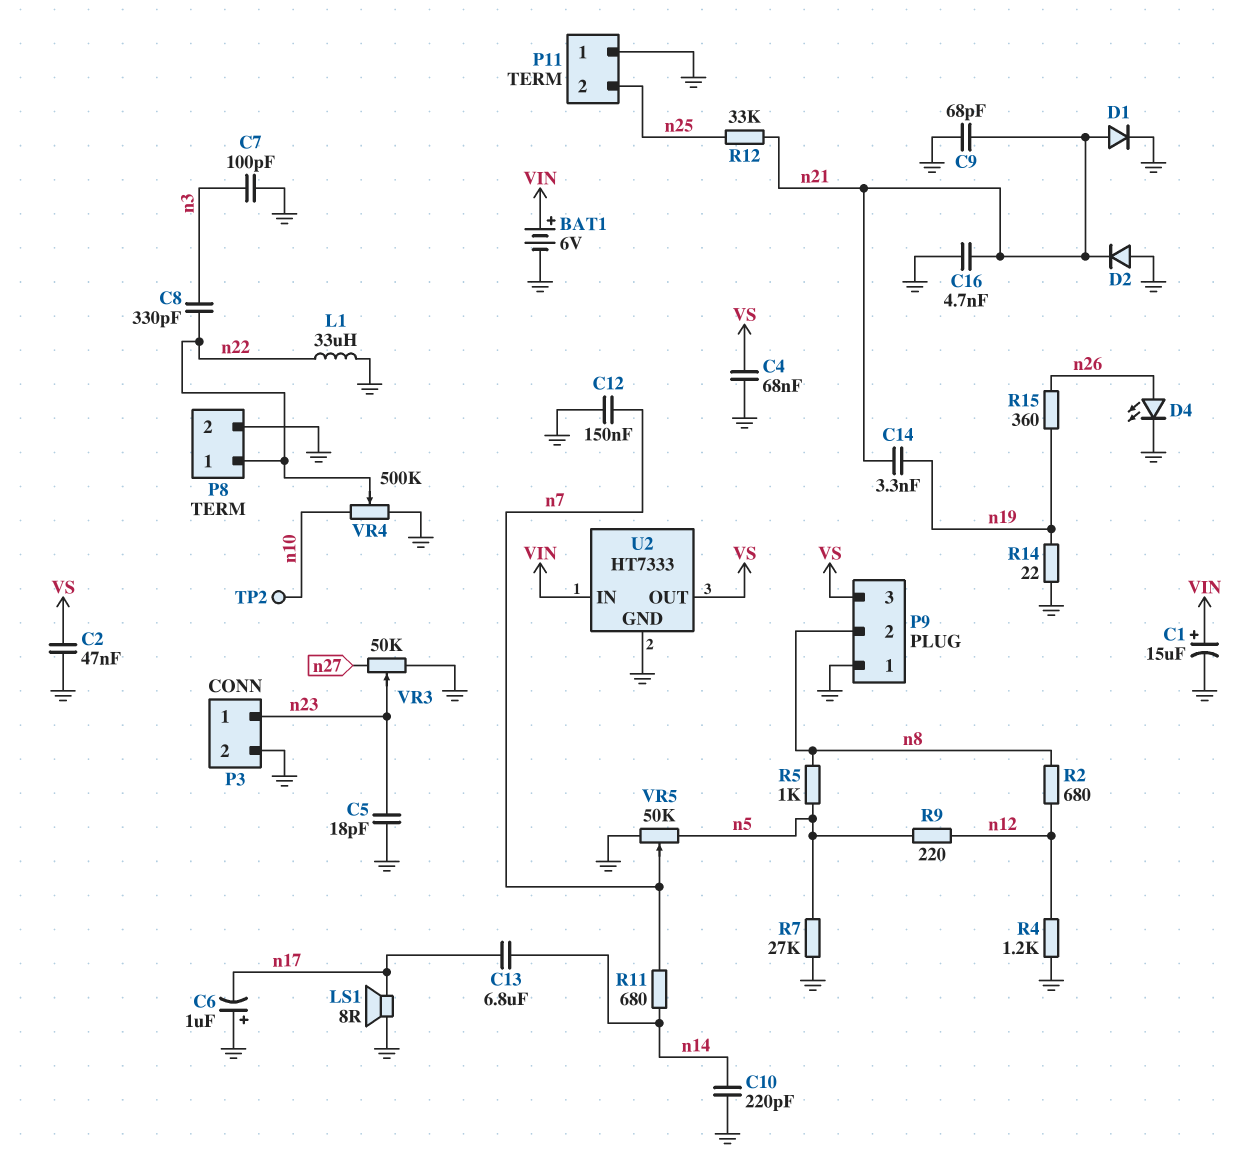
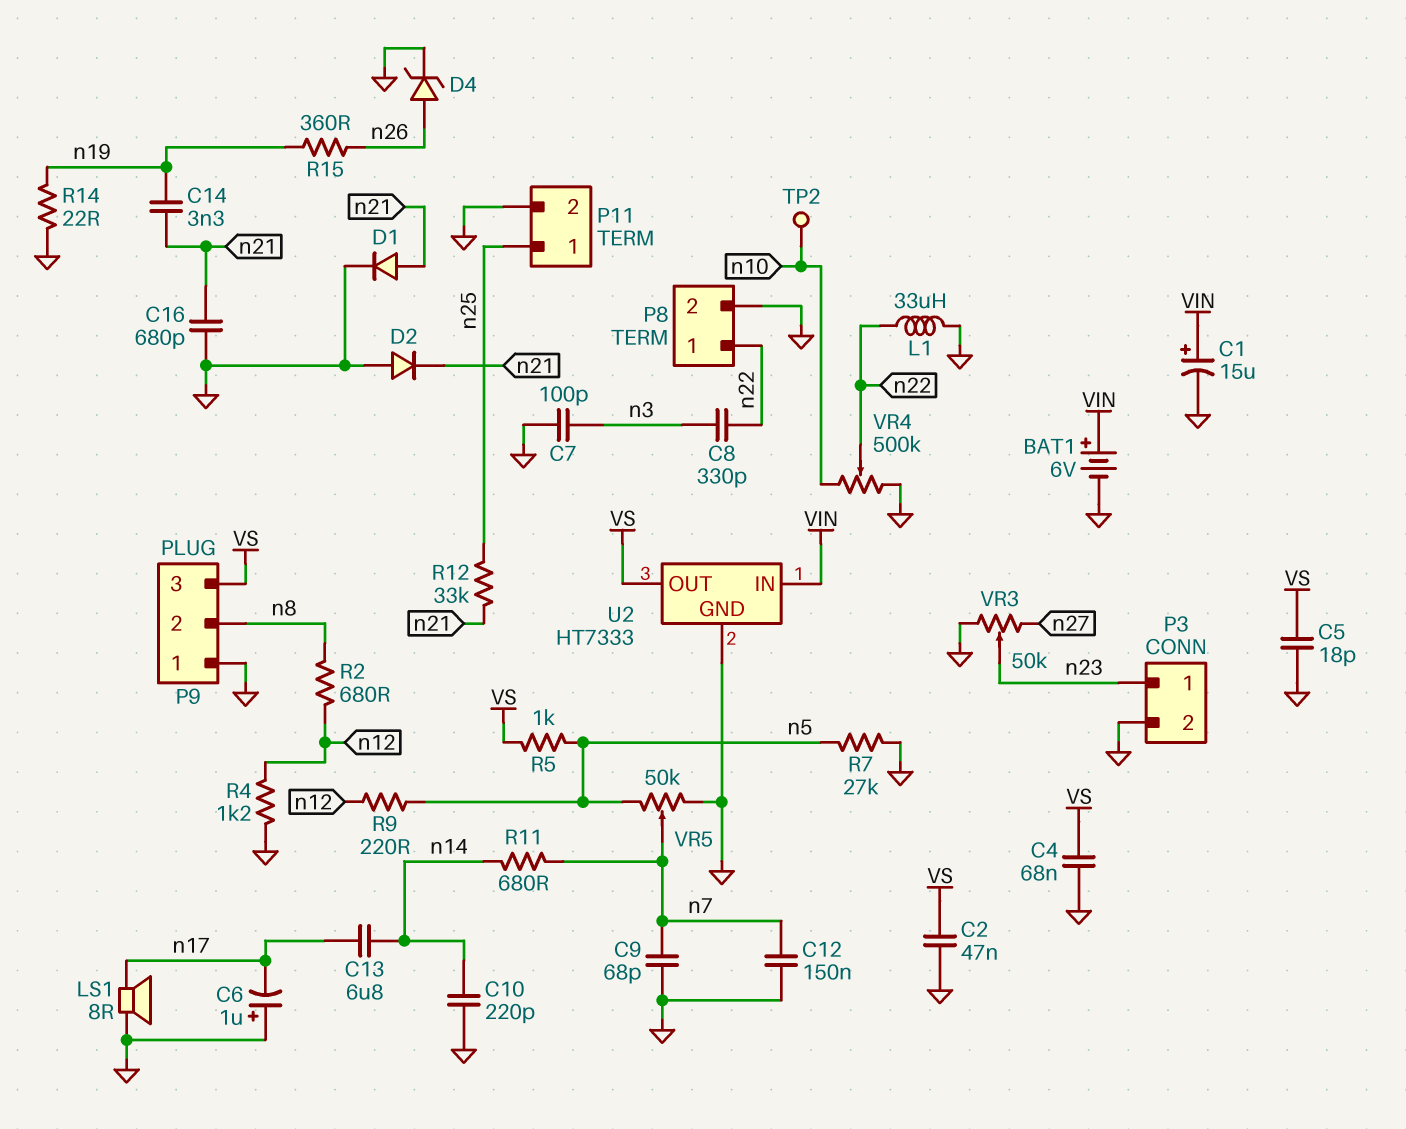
C5: 18pF (GND, n23) -> 18pF (GND, VS)
C9: 68pF (GND, n21) -> 68pF (GND, n7)
C16: 4.7nF (GND, n21) -> 680pF (GND, n21)
D4: LED (A n26, K GND) -> zener (A n26, K GND)
P11 pin 1: GND -> n25
P11 pin 2: n25 -> GND
R5: 1k (n5, n8) -> 1k (VS, n5)

